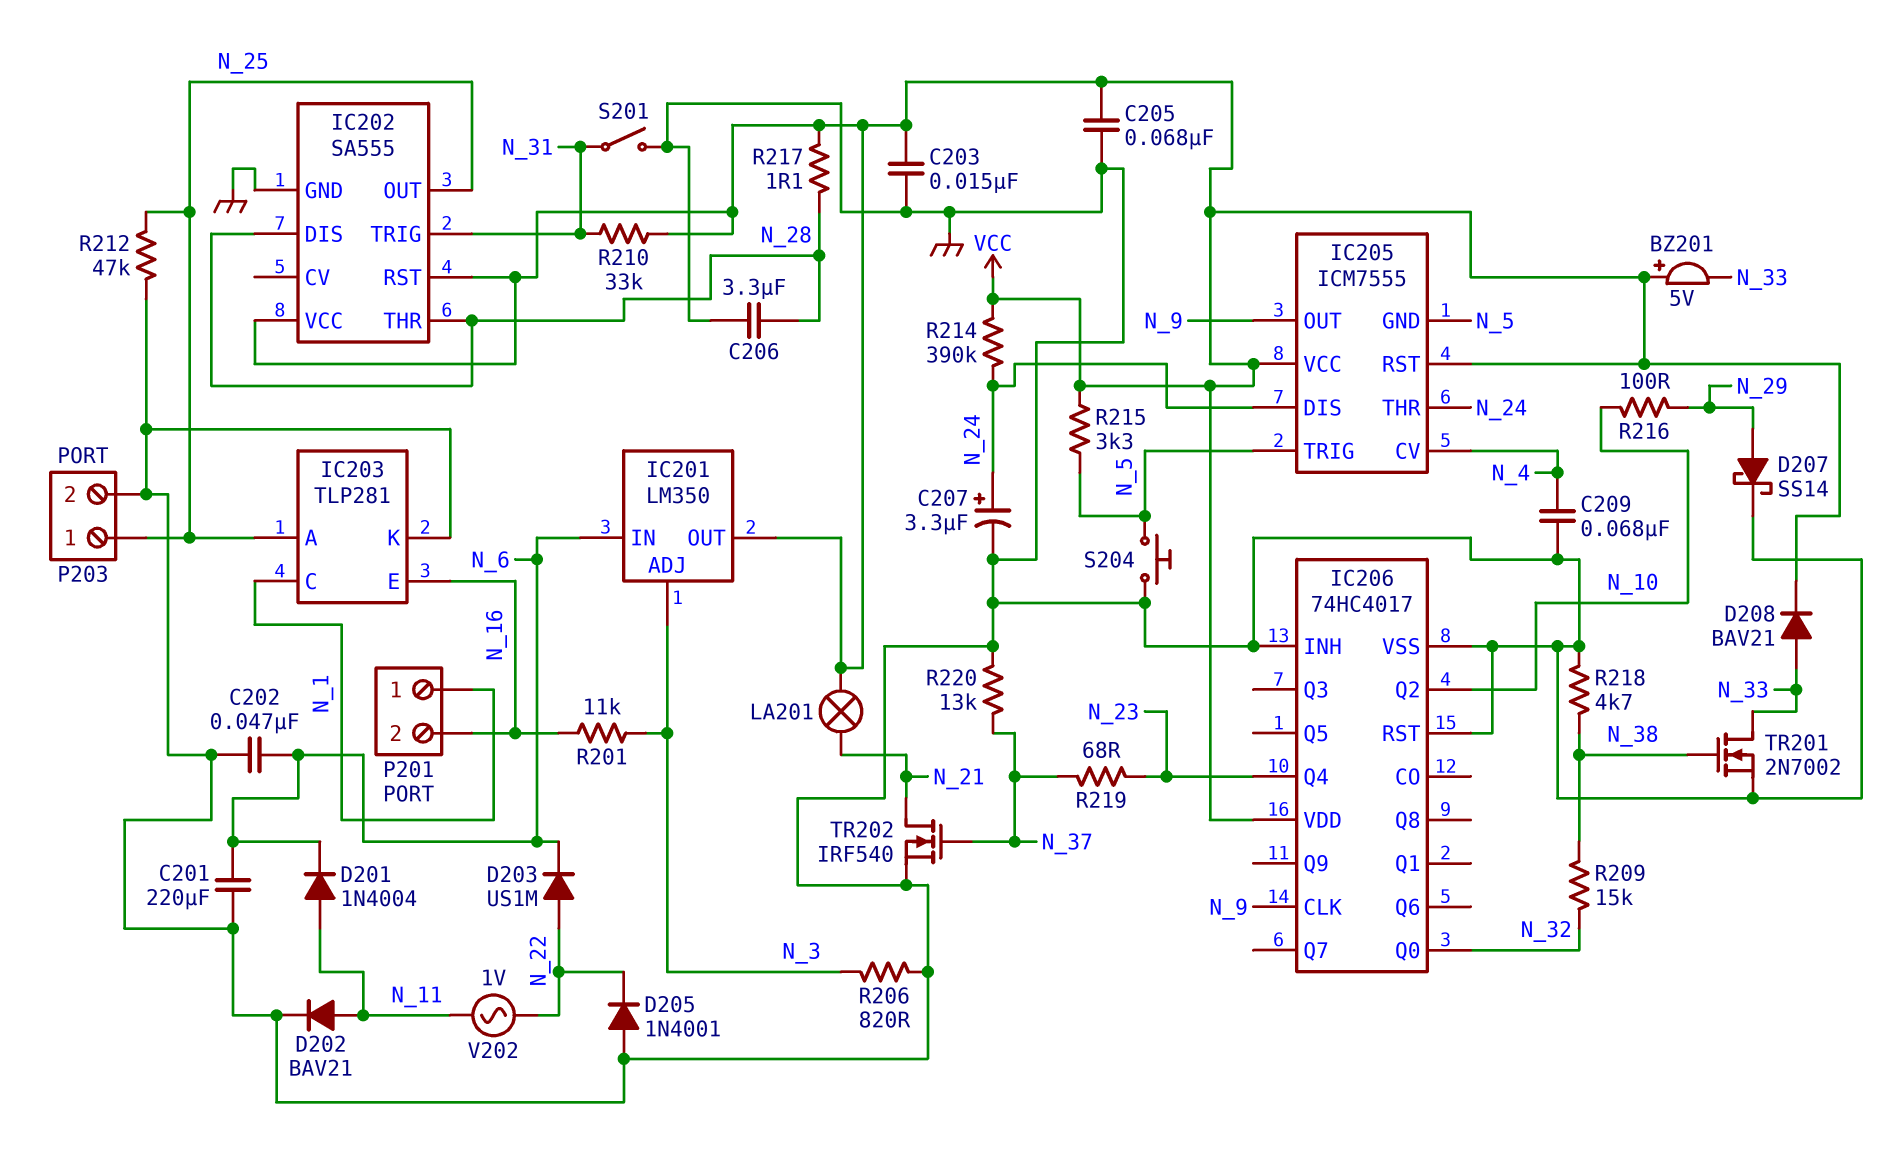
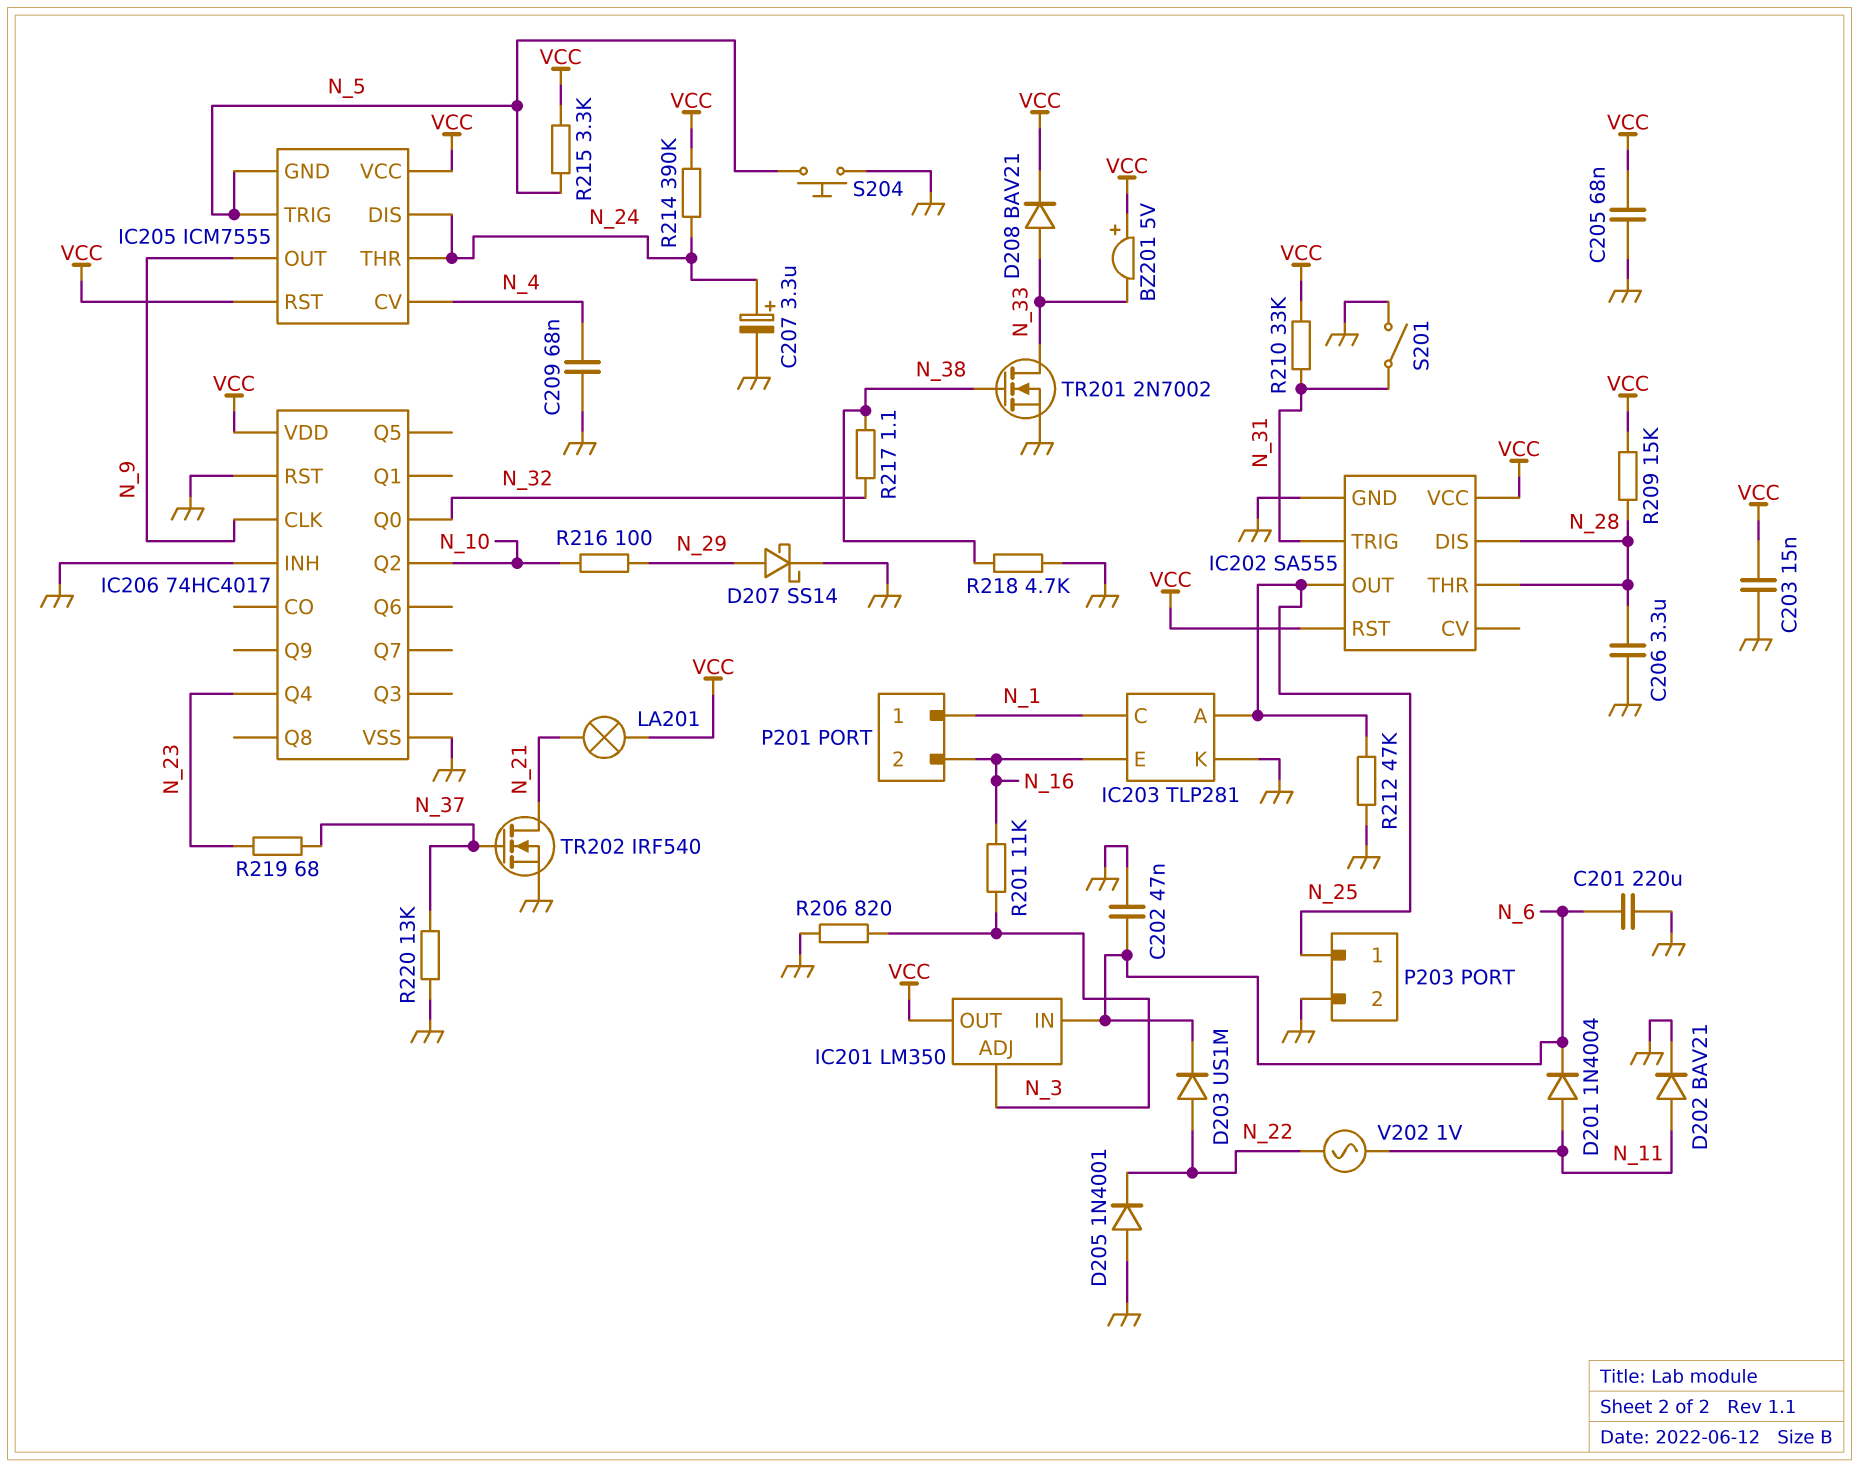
R209: 15k (N_32, N_38) -> 15k (N_28, VCC)
R217: 1.1 (N_28, VCC) -> 1.1 (N_32, N_38)

